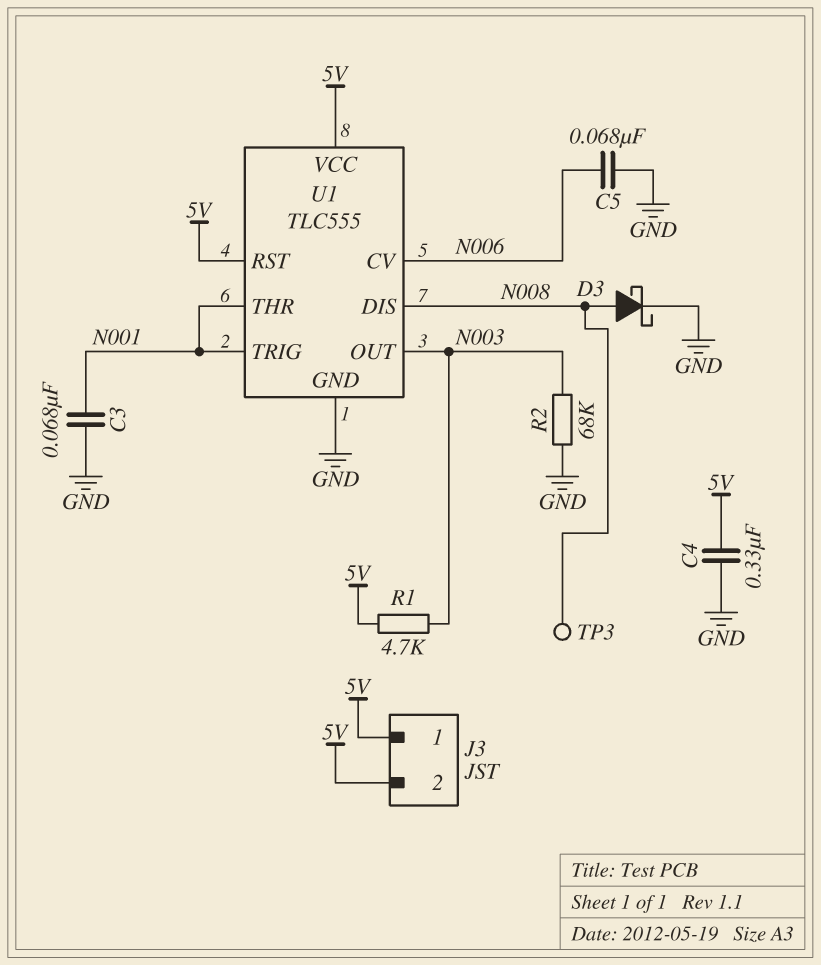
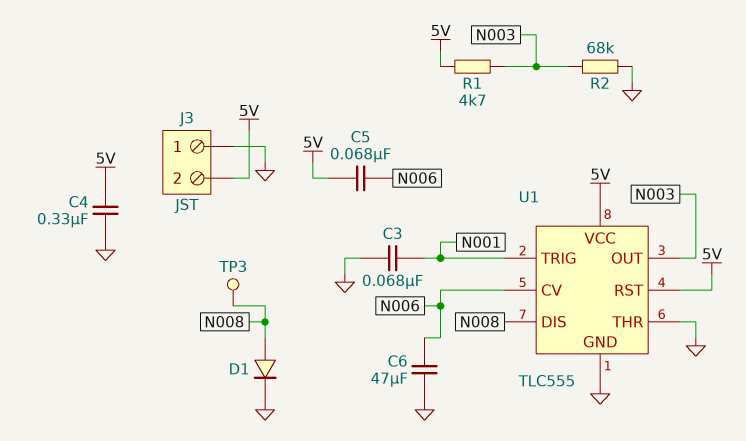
C5: 68nF (GND, N006) -> 68nF (5V, N006)
C6: none -> 47uF (GND, N006)
D1: none -> diode (A N008, K GND)
D3: schottky (A N008, K GND) -> none
J3 pin 1: 5V -> GND
U1 pin THR: N001 -> GND

